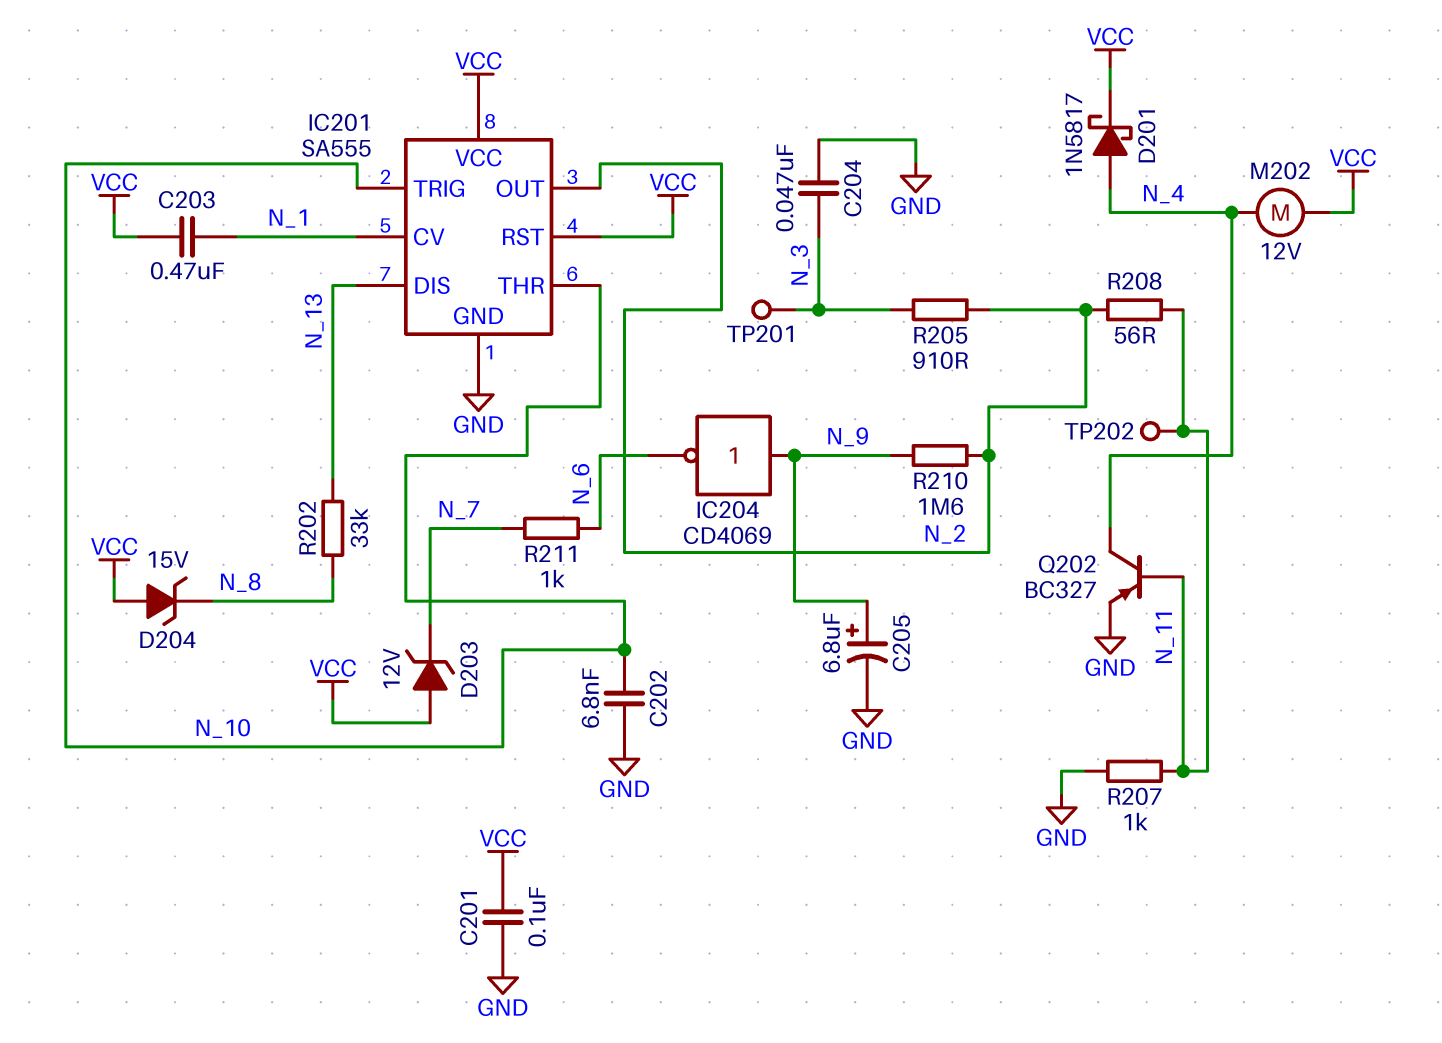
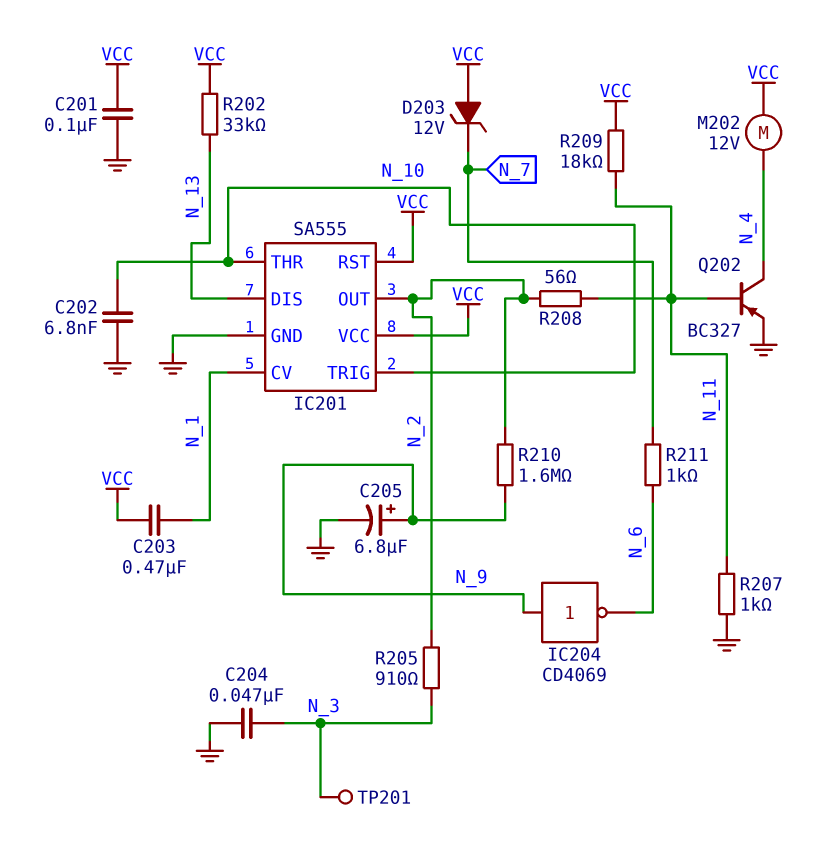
D201: schottky 1N5817 (A N_4, K VCC) -> none
D204: zener 15V (A VCC, K N_8) -> none
R202: 33k (N_8, N_13) -> 33k (N_13, VCC)
R209: none -> 18k (N_11, VCC)
TP202: test point (N_11) -> none

